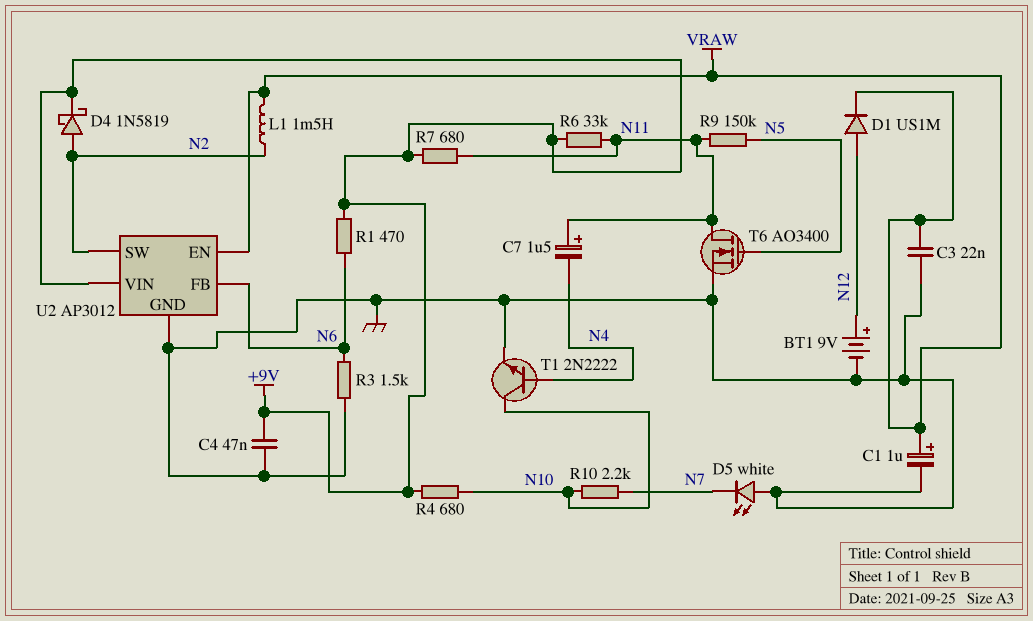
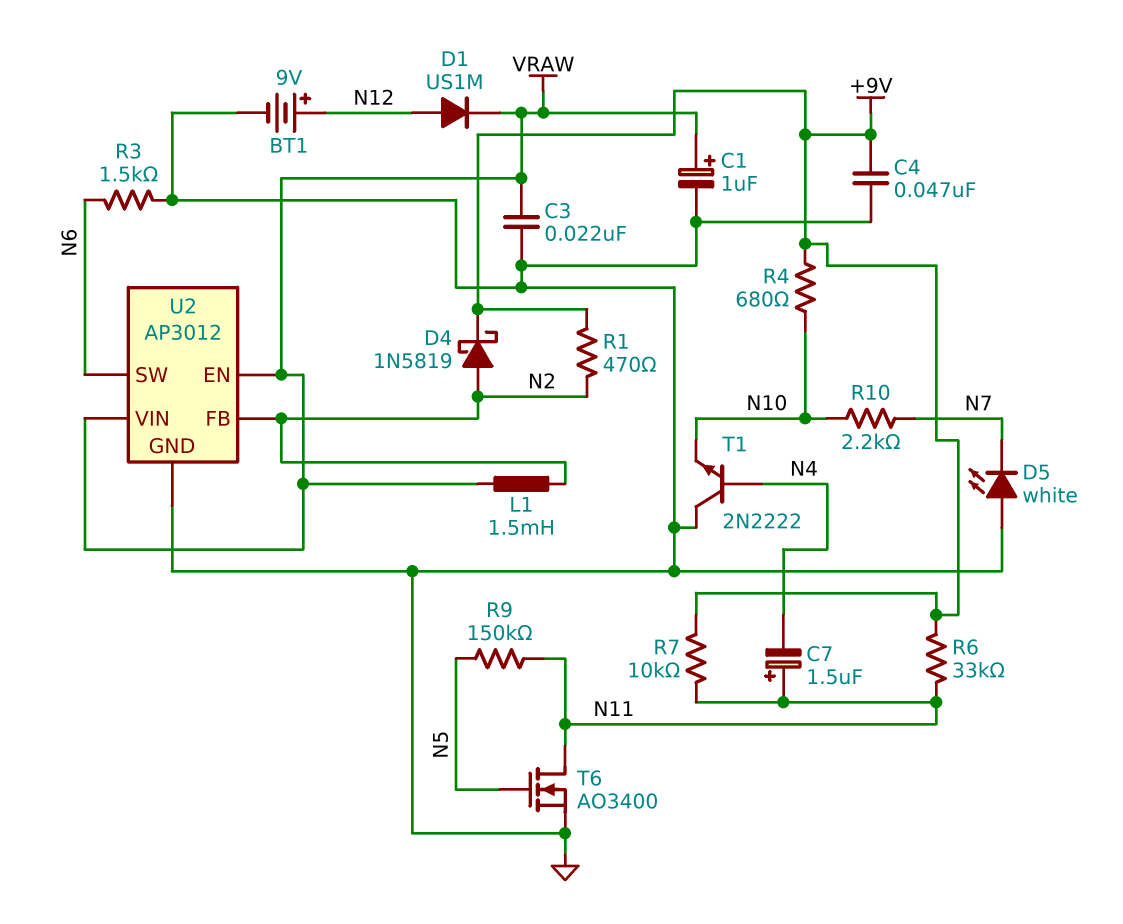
R1: 470 (+9V, N6) -> 470 (+9V, N2)
R7: 680 (+9V, N11) -> 10k (+9V, N11)
T1: NPN 2N2222 (B N4, C N10, E GND) -> NPN 2N2222 (B N4, C GND, E N10)
U2 pin FB: N6 -> N2
U2 pin SW: N2 -> N6
U2 pin VIN: +9V -> VRAW

